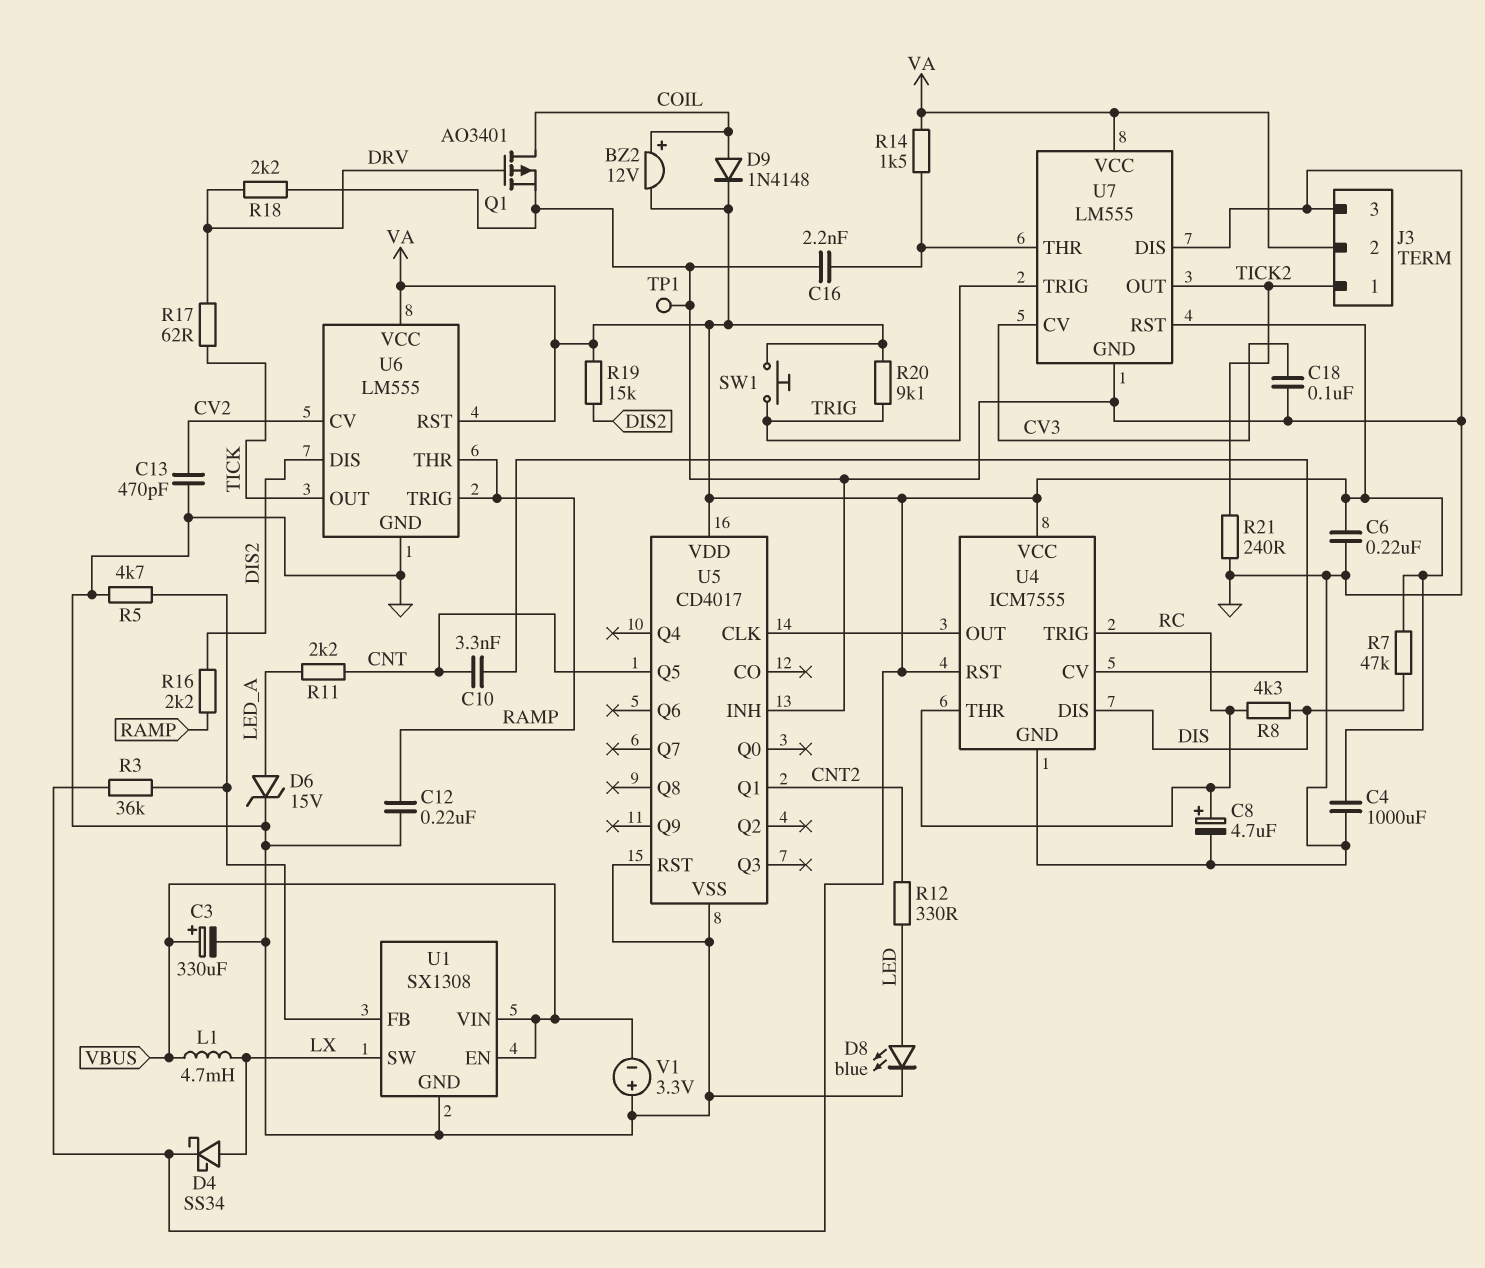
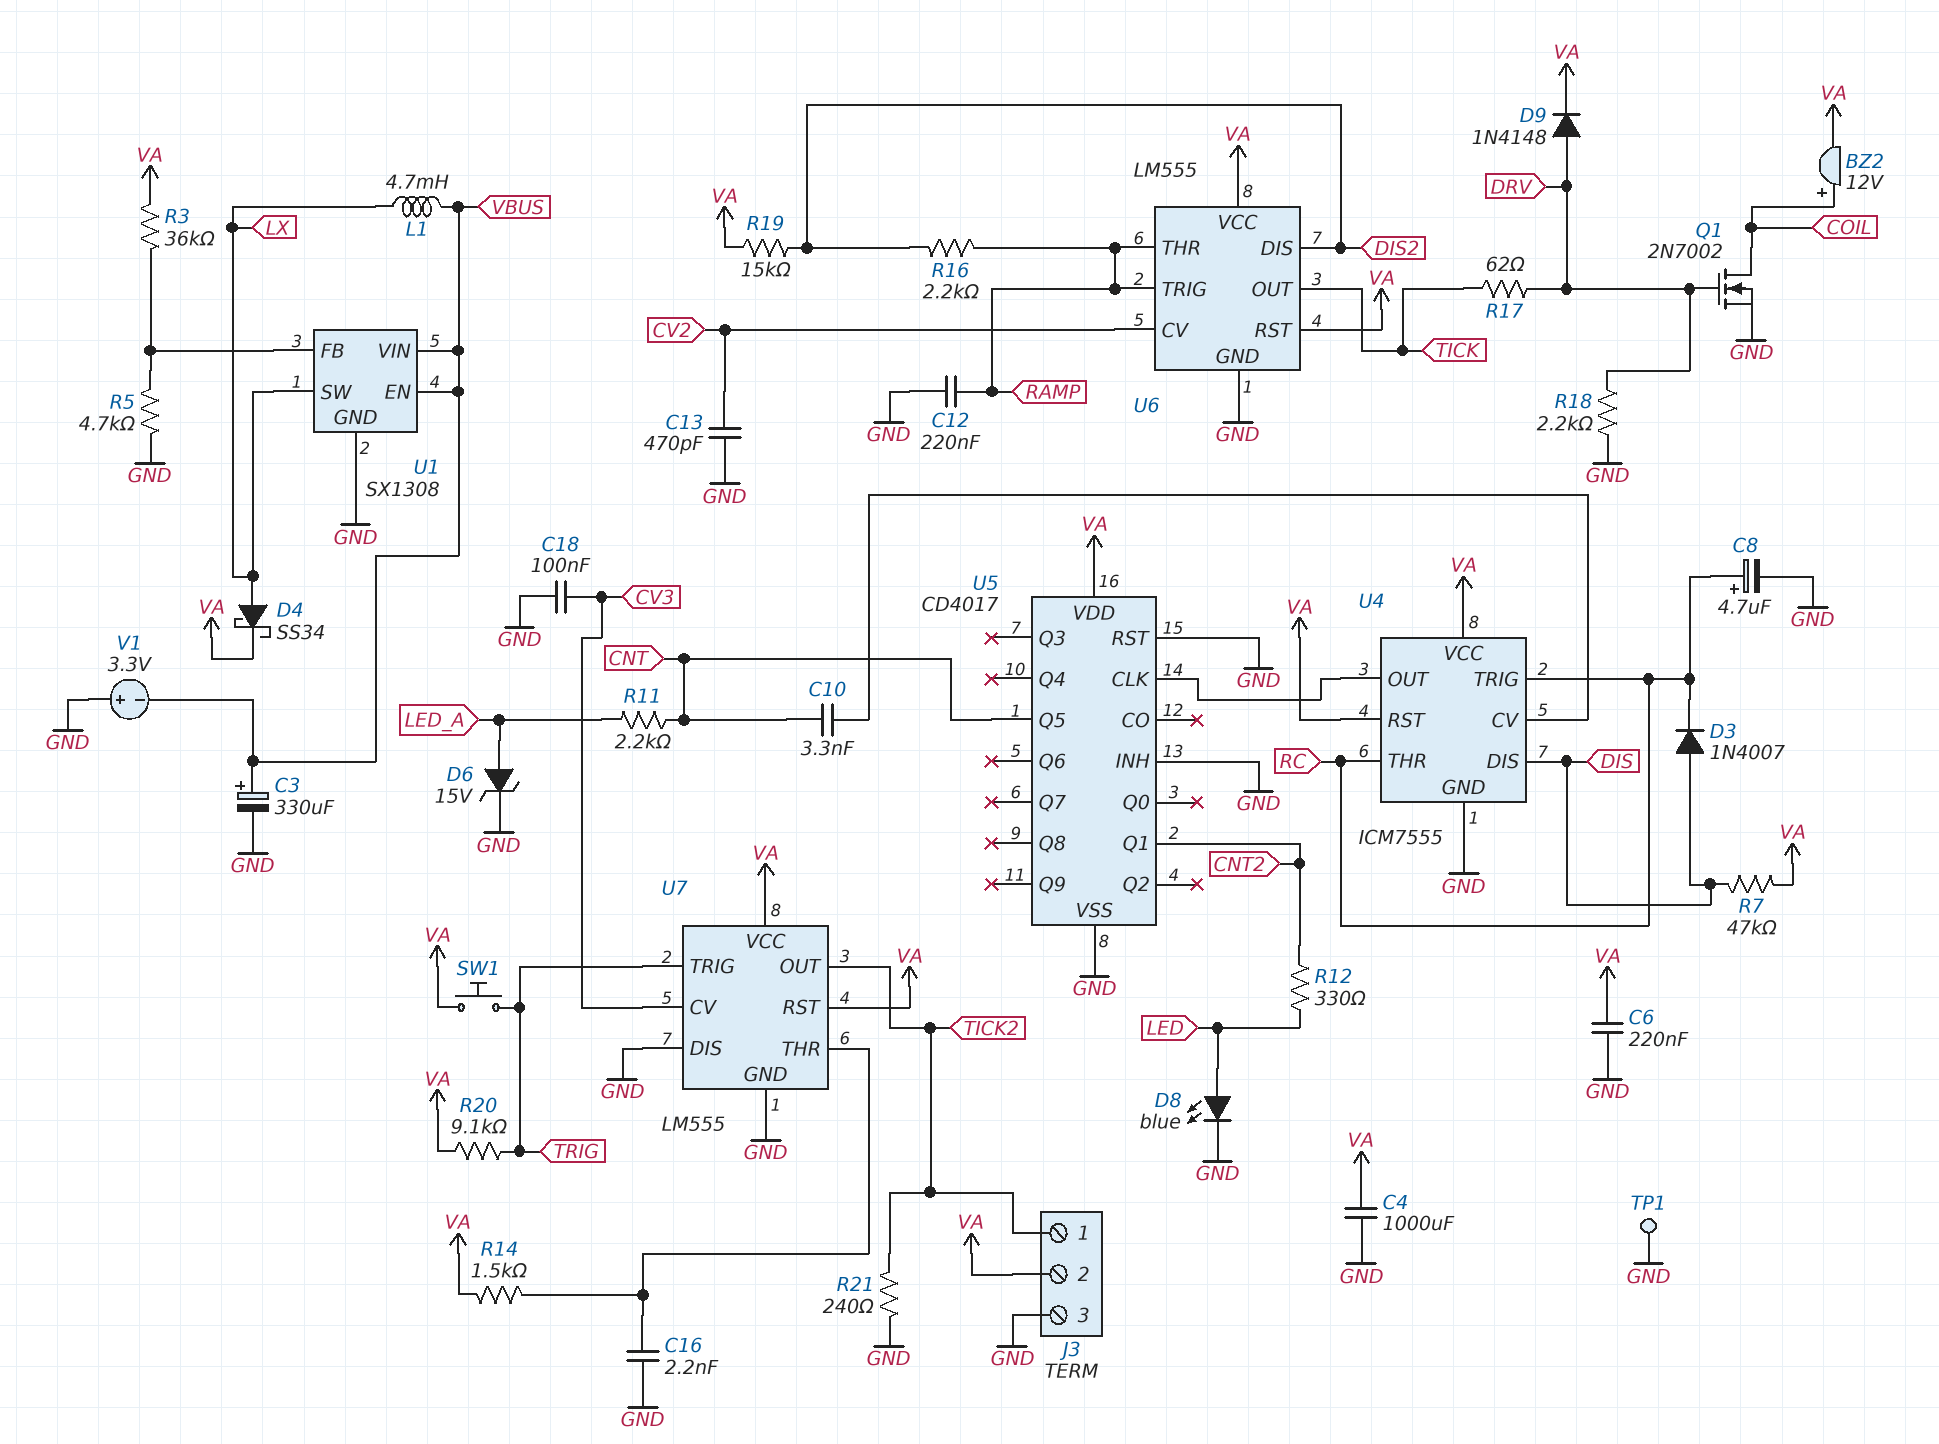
D3: none -> diode 1N4007 (A DIS, K RC)
D9: diode 1N4148 (A COIL, K VA) -> diode 1N4148 (A DRV, K VA)
Q1: PMOS AO3401 (G DRV, D COIL, S GND) -> NMOS 2N7002 (G DRV, D COIL, S GND)
R8: 4.3k (DIS, RC) -> none

